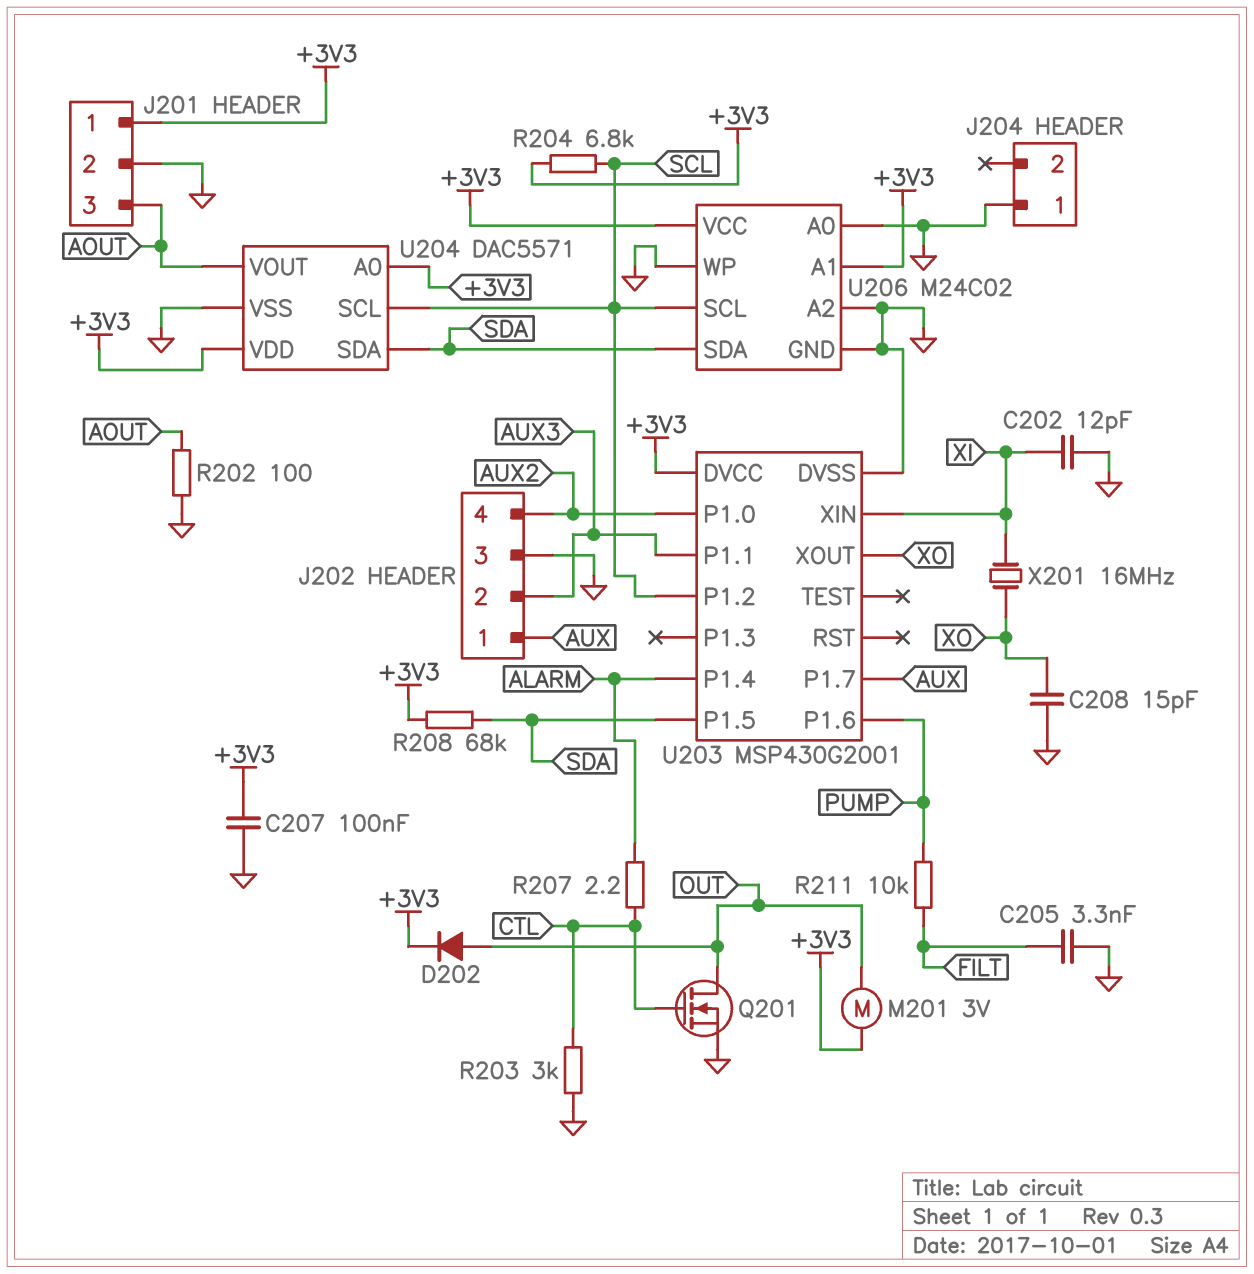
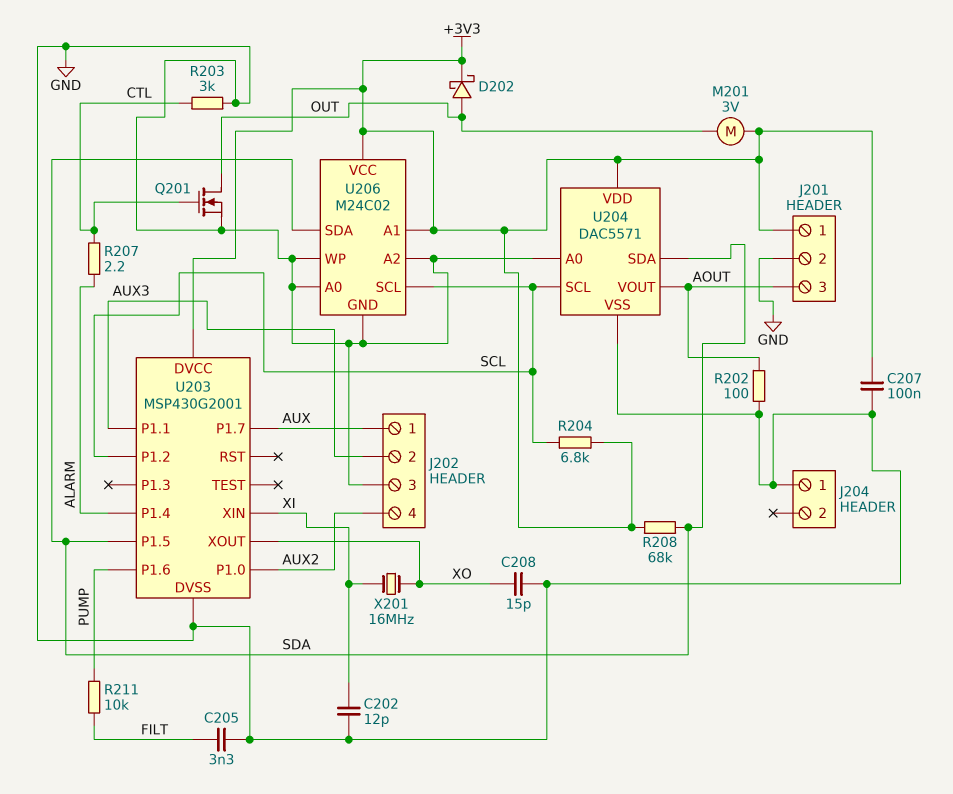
D202: diode (A OUT, K +3V3) -> schottky (A OUT, K +3V3)
U204 pin A0: +3V3 -> GND

